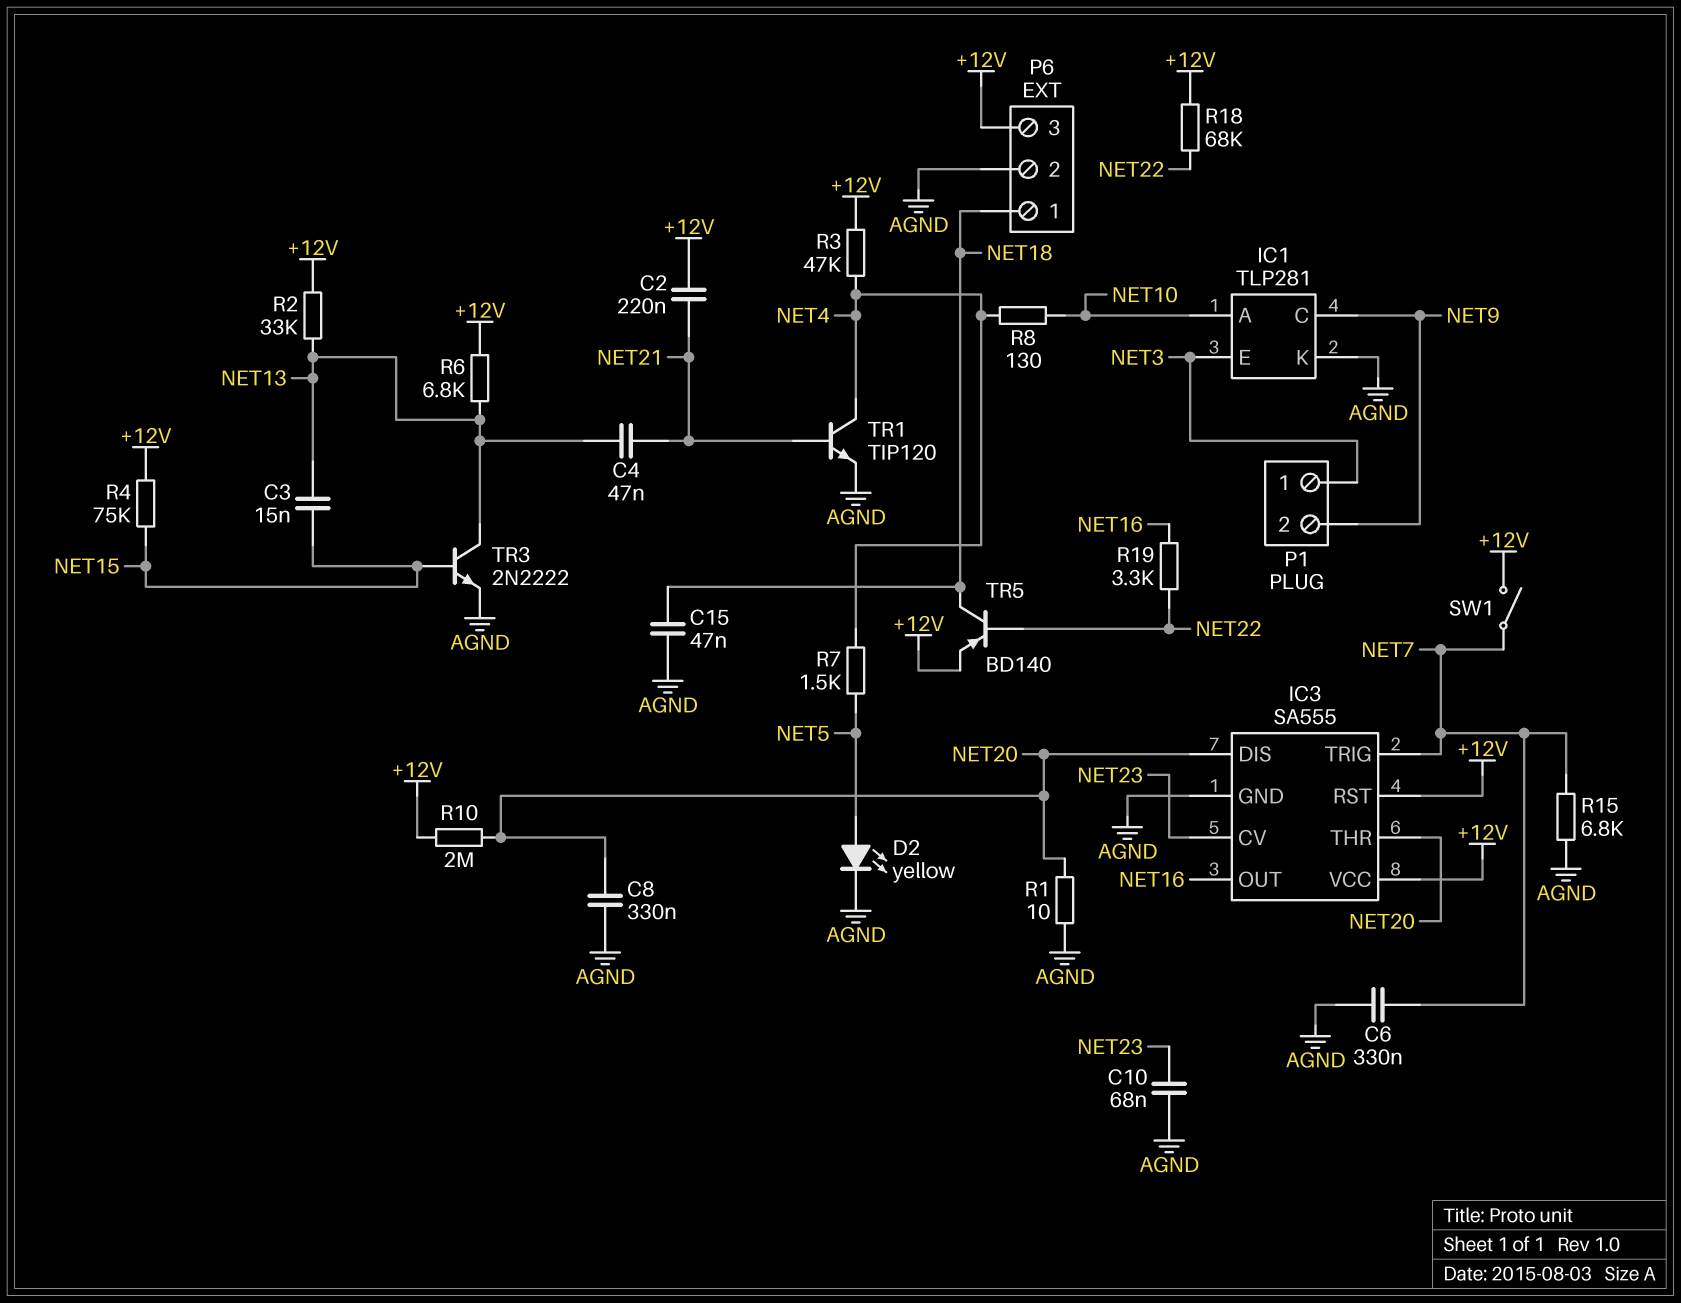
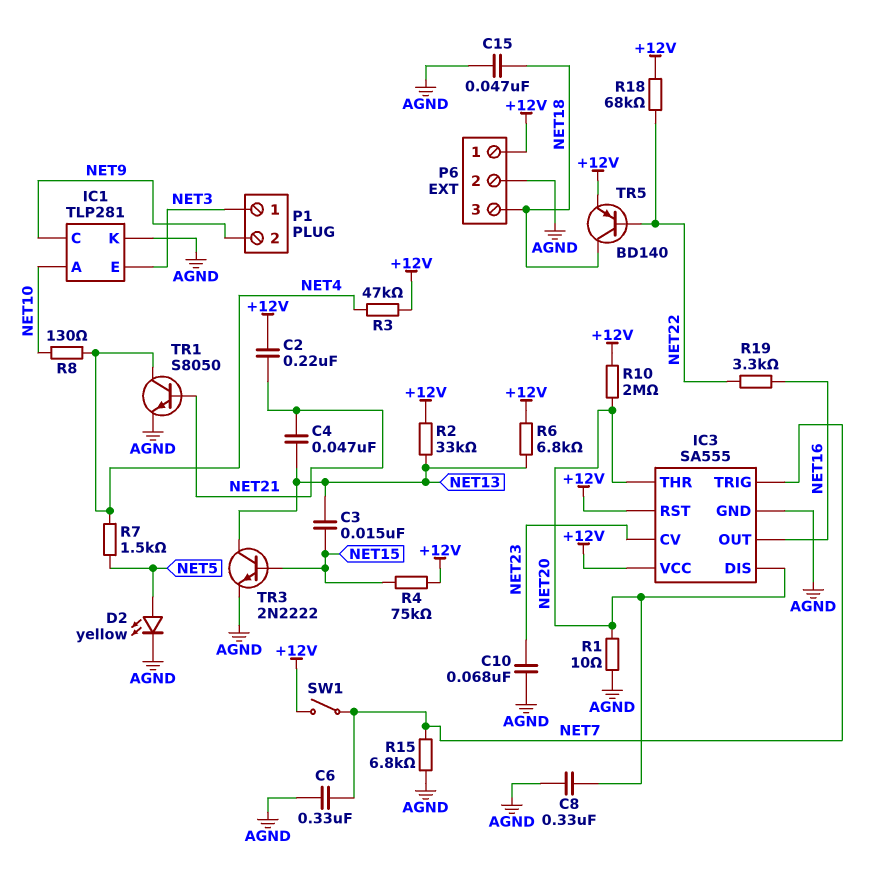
P6 pin 1: NET18 -> +12V
P6 pin 3: +12V -> NET18
TR1: NPN TIP120 (B NET21, C NET4, E AGND) -> NPN S8050 (B NET21, C NET4, E AGND)

